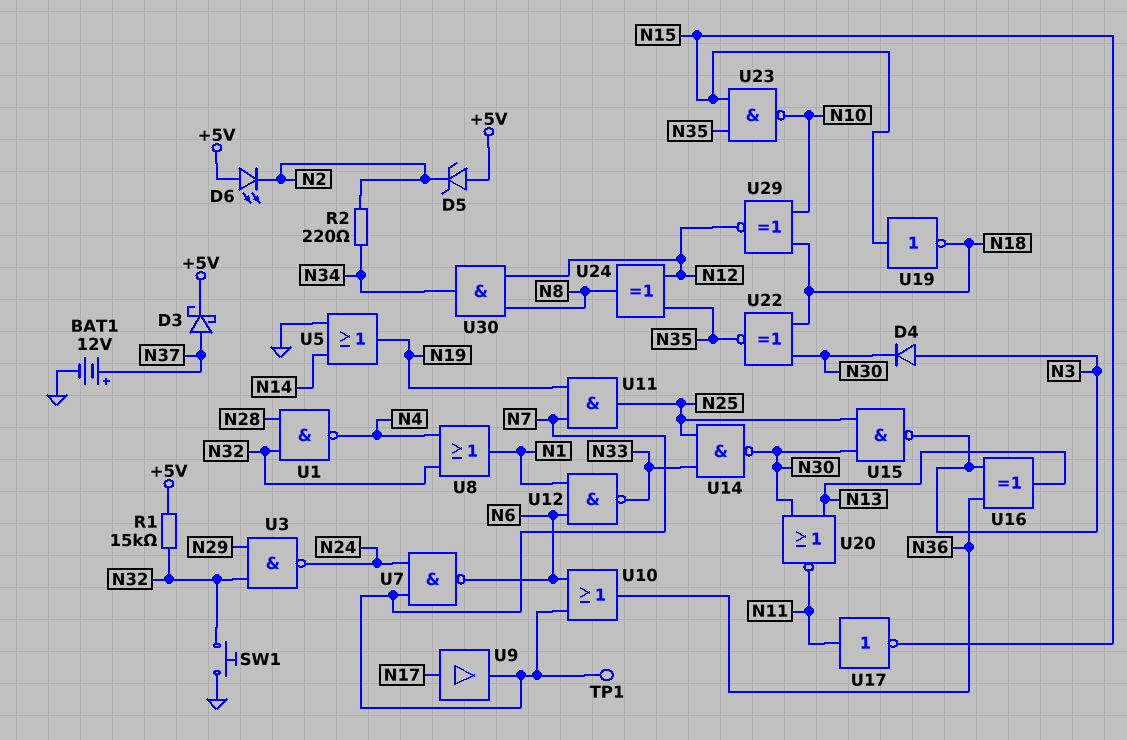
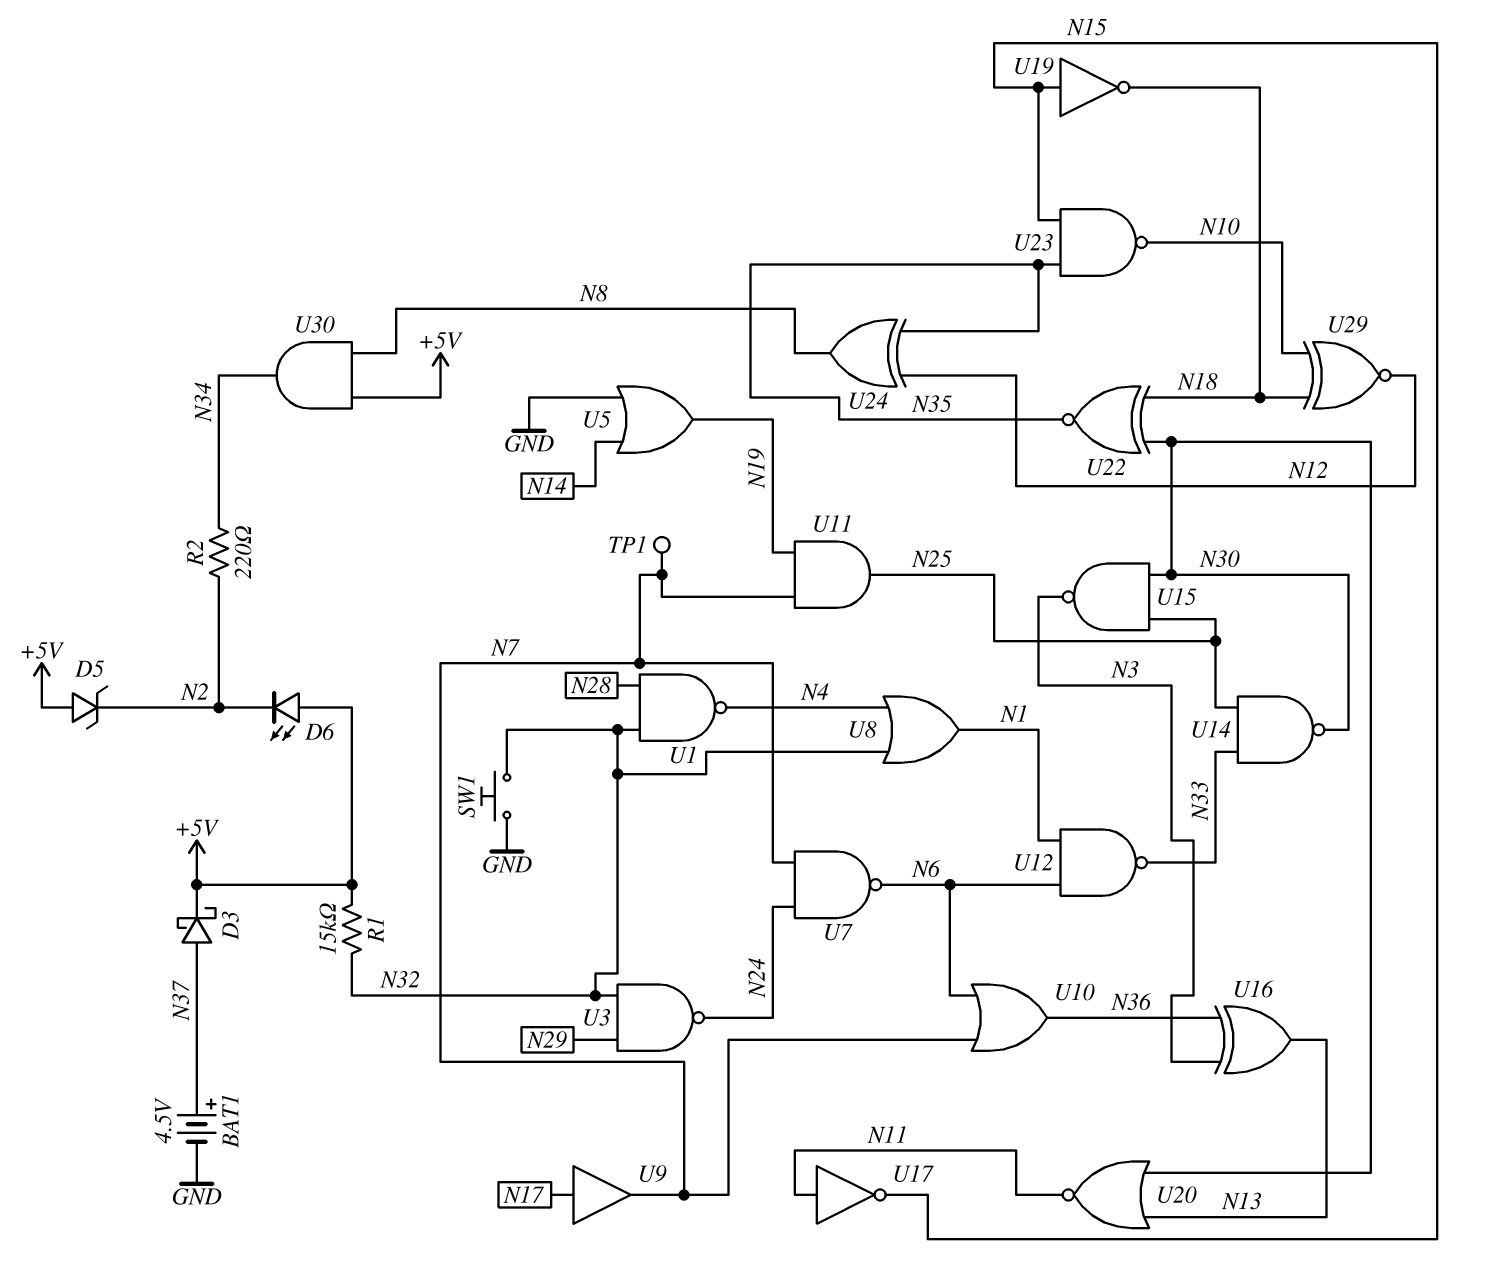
BAT1: 12V (plus N37, minus GND) -> 4.5V (plus N37, minus GND)
D4: diode (A N3, K N30) -> none
U30: AND (in N8, in N12, out N34) -> AND (in +5V, in N8, out N34)

